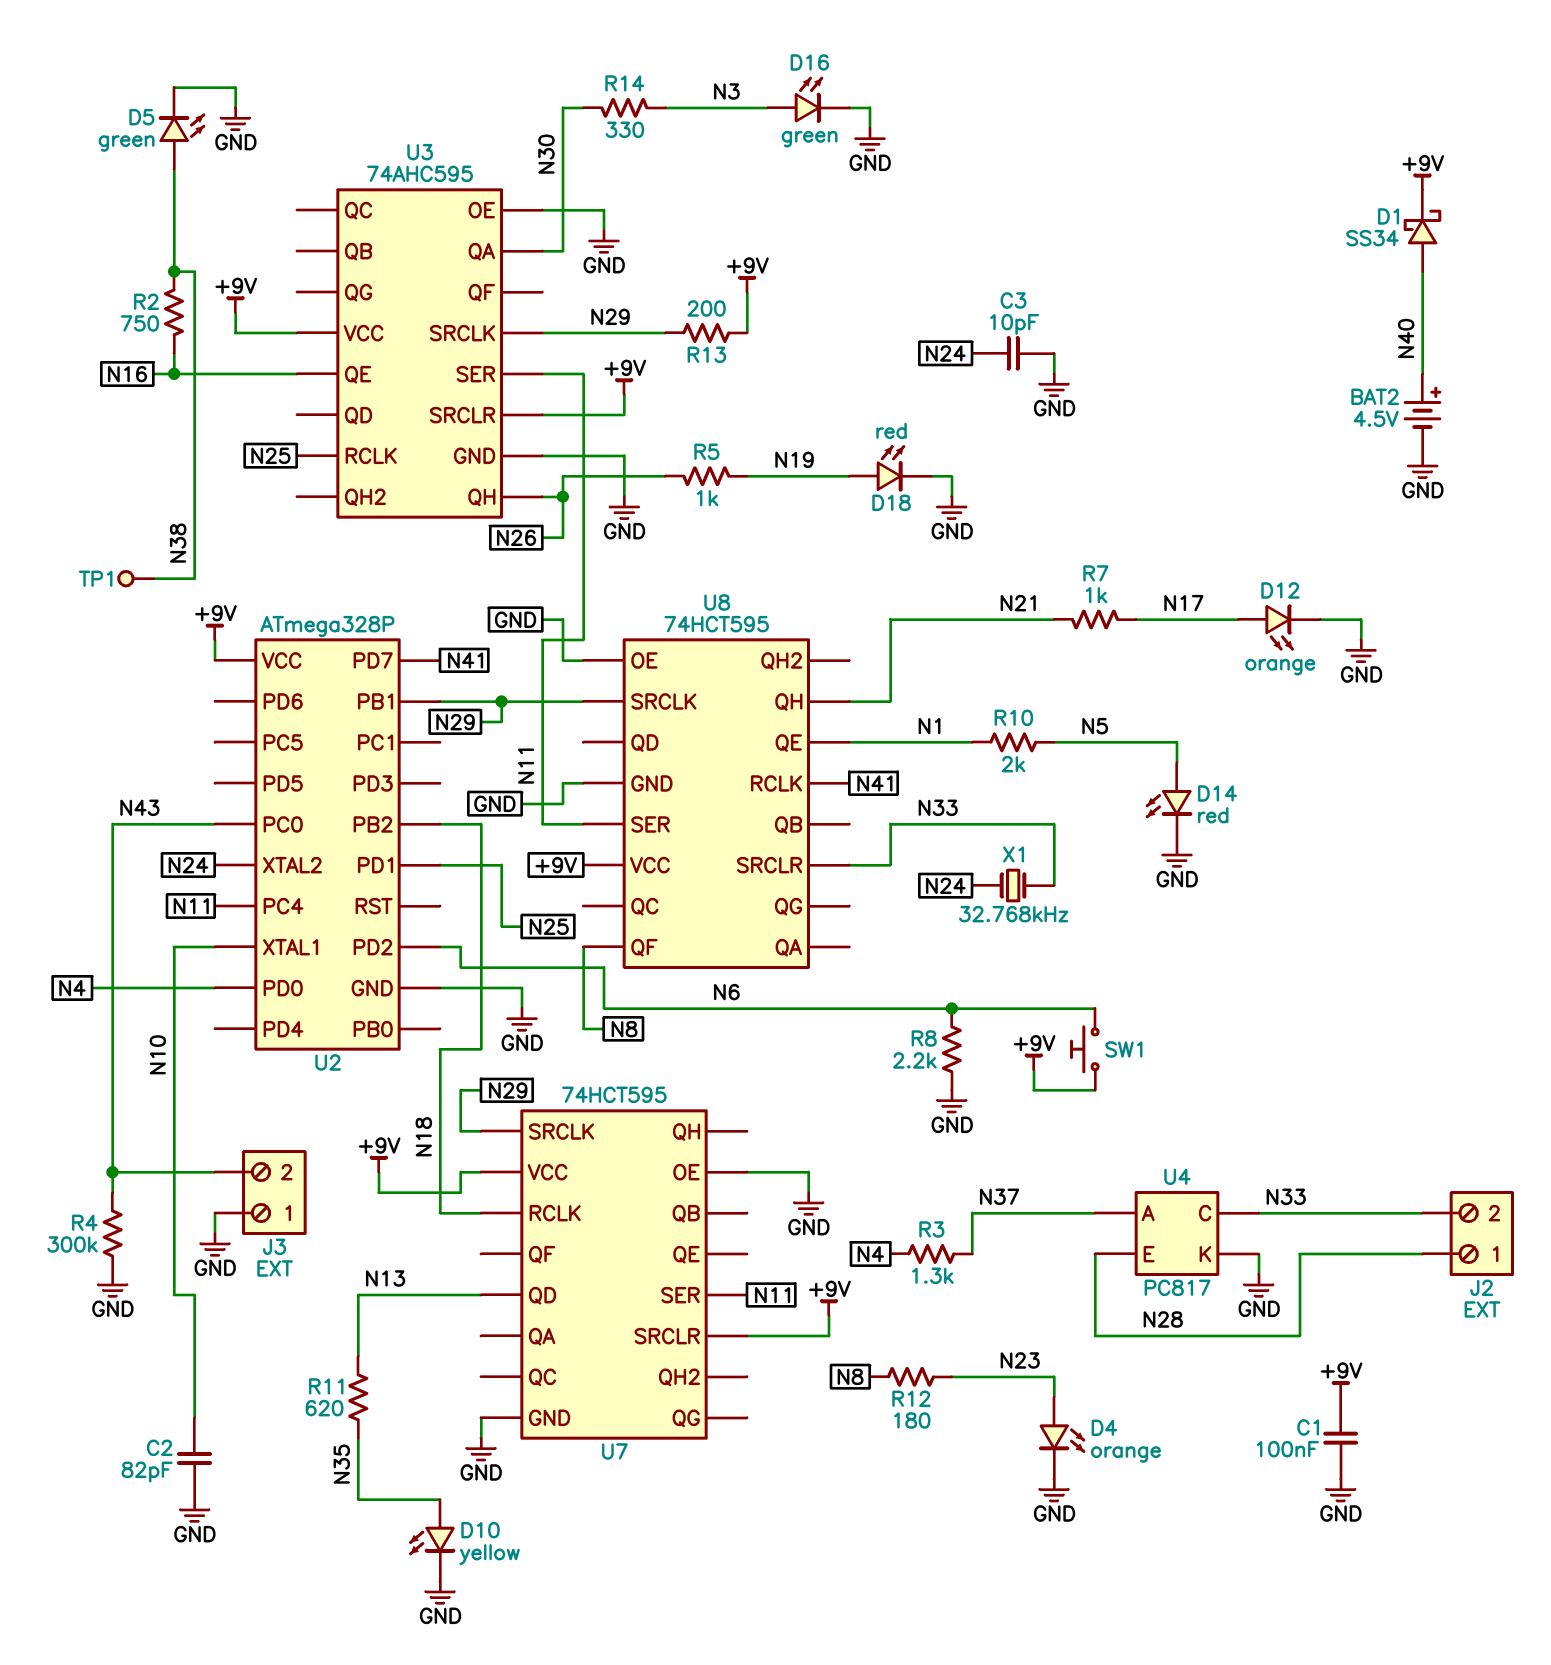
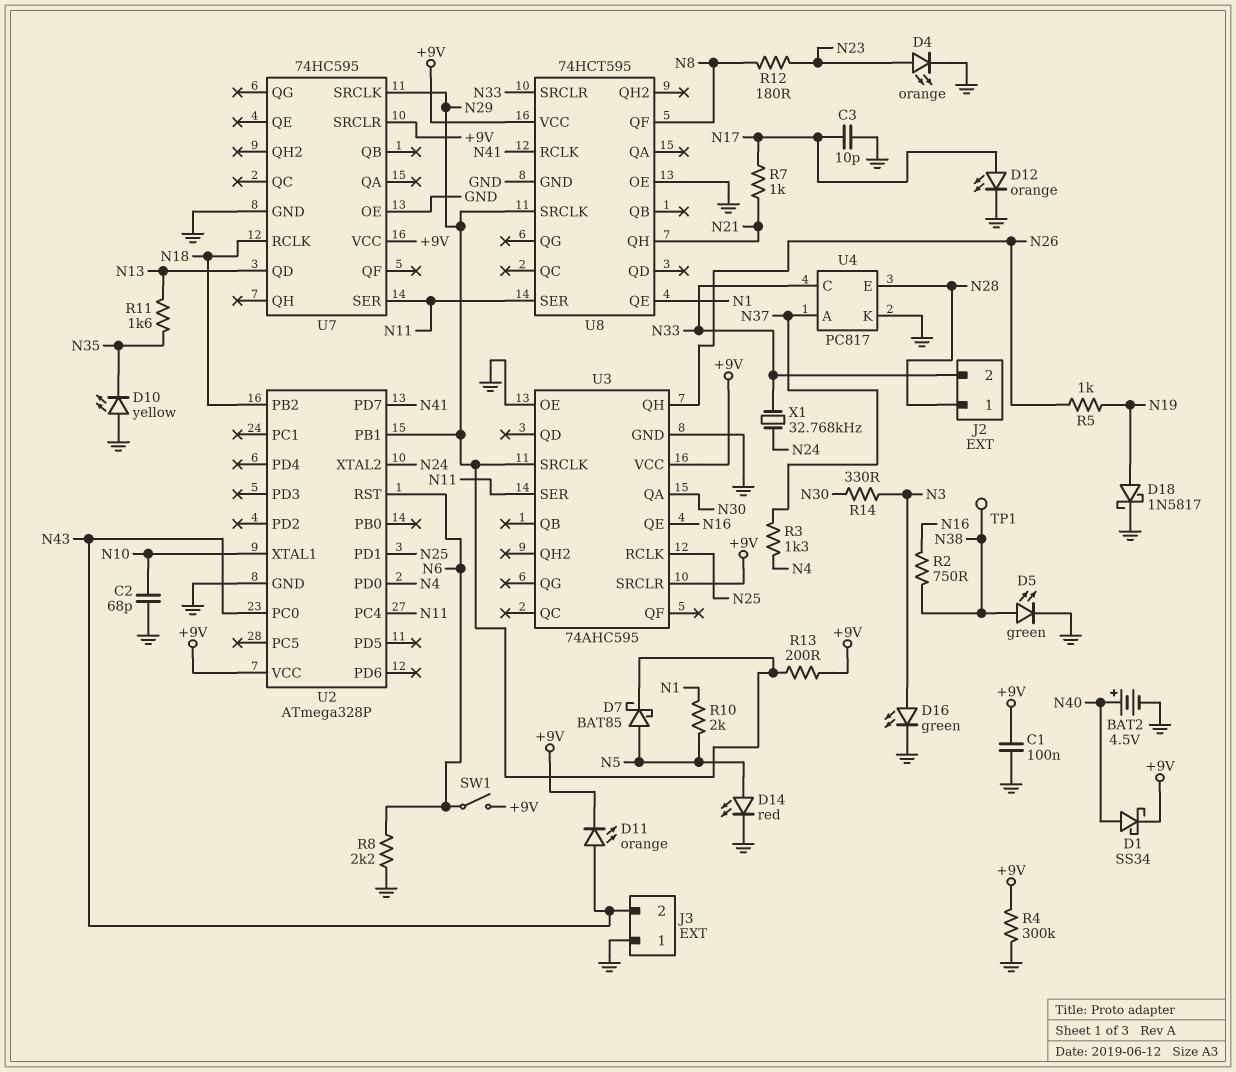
C2: 82pF (GND, N10) -> 68pF (GND, N10)
C3: 10pF (GND, N24) -> 10pF (GND, N17)
D7: none -> schottky BAT85 (A N5, K N29)
D10: LED yellow (A N35, K GND) -> LED yellow (A GND, K N35)
D11: none -> LED orange (A N43, K +9V)
D18: LED red (A N19, K GND) -> schottky 1N5817 (A N19, K GND)
R4: 300k (GND, N43) -> 300k (+9V, GND)
R11: 620 (N13, N35) -> 1.6k (N13, N35)
SW1: button (+9V, N6) -> switch (+9V, N6)
U2 pin PD2: N6 -> none
U2 pin RST: none -> N6
U7: 74HCT595 -> 74HC595

